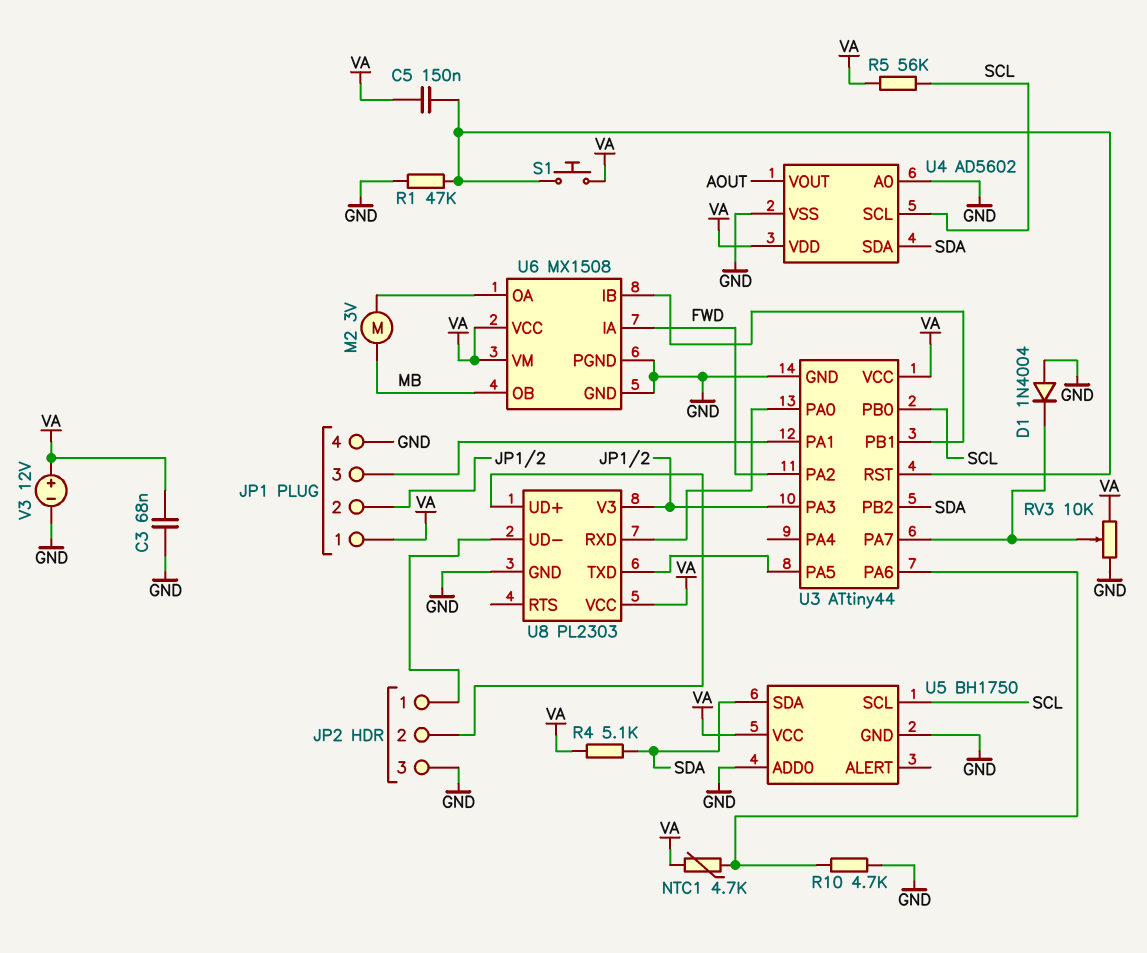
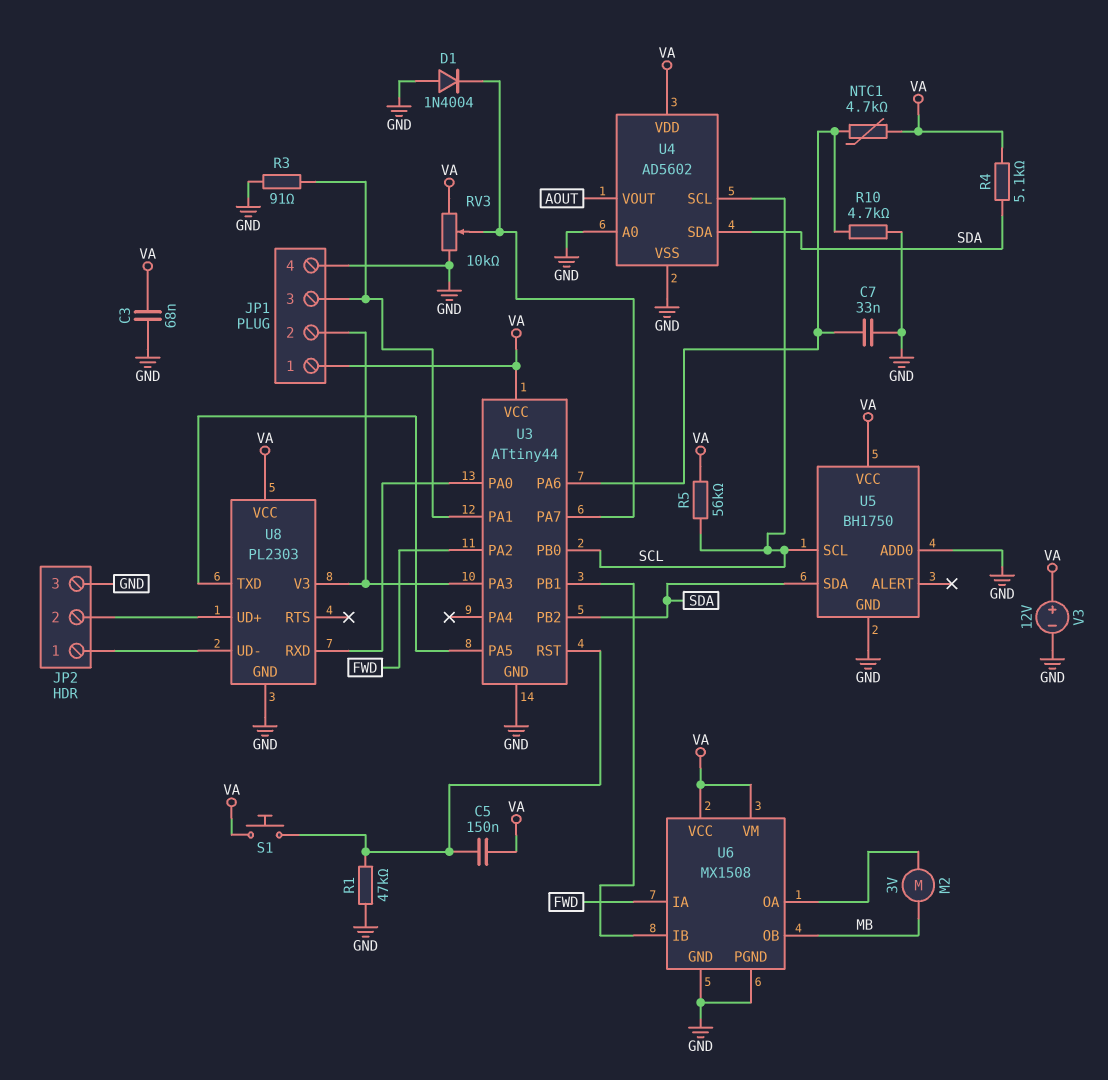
C7: none -> 33nF (GND, U3/PA6)
R3: none -> 91 (GND, JP1/3)

